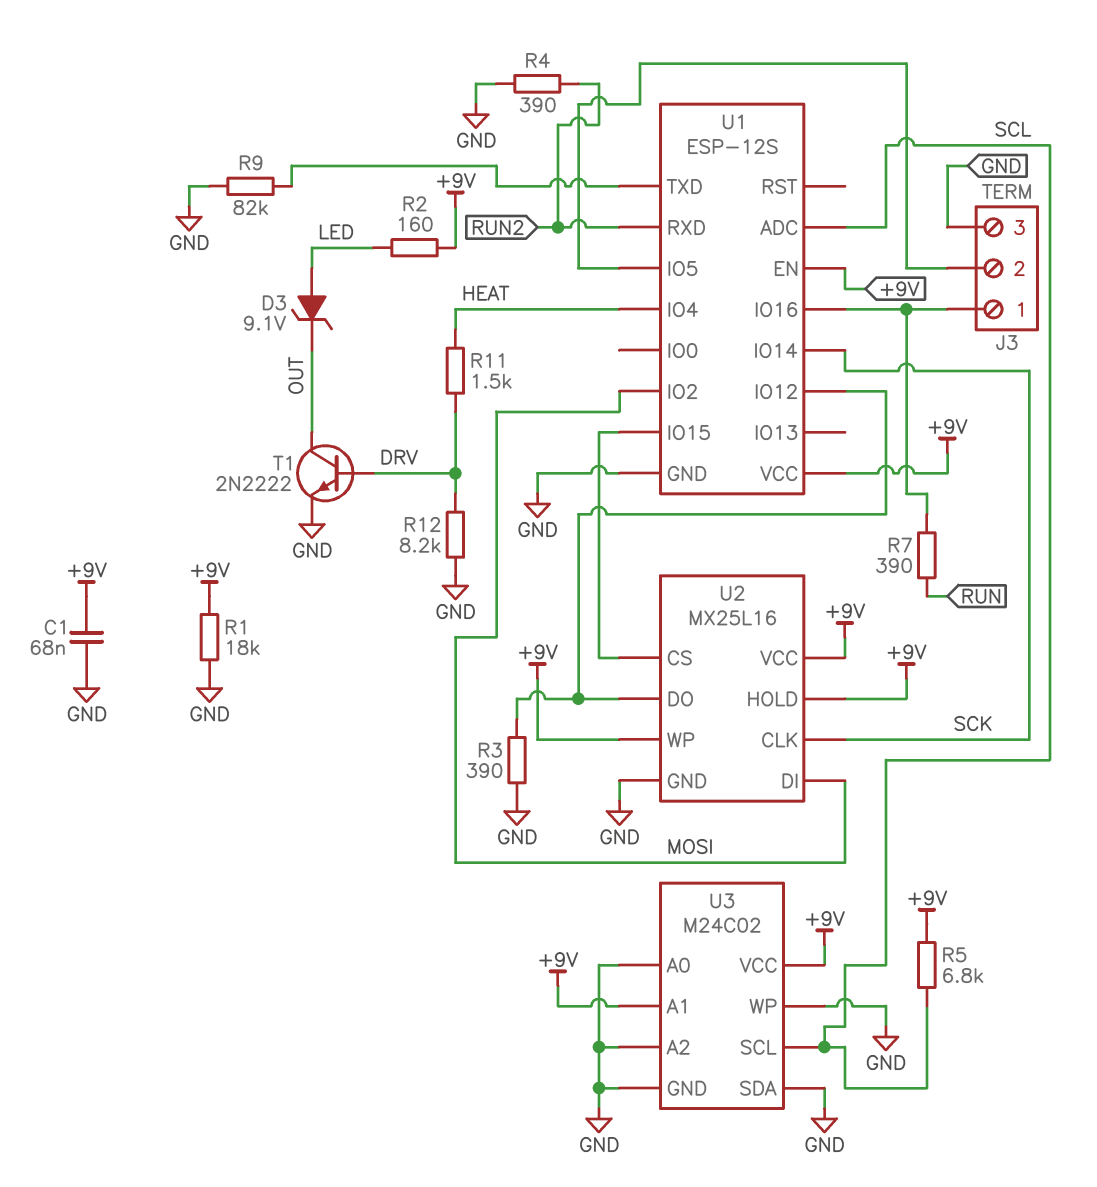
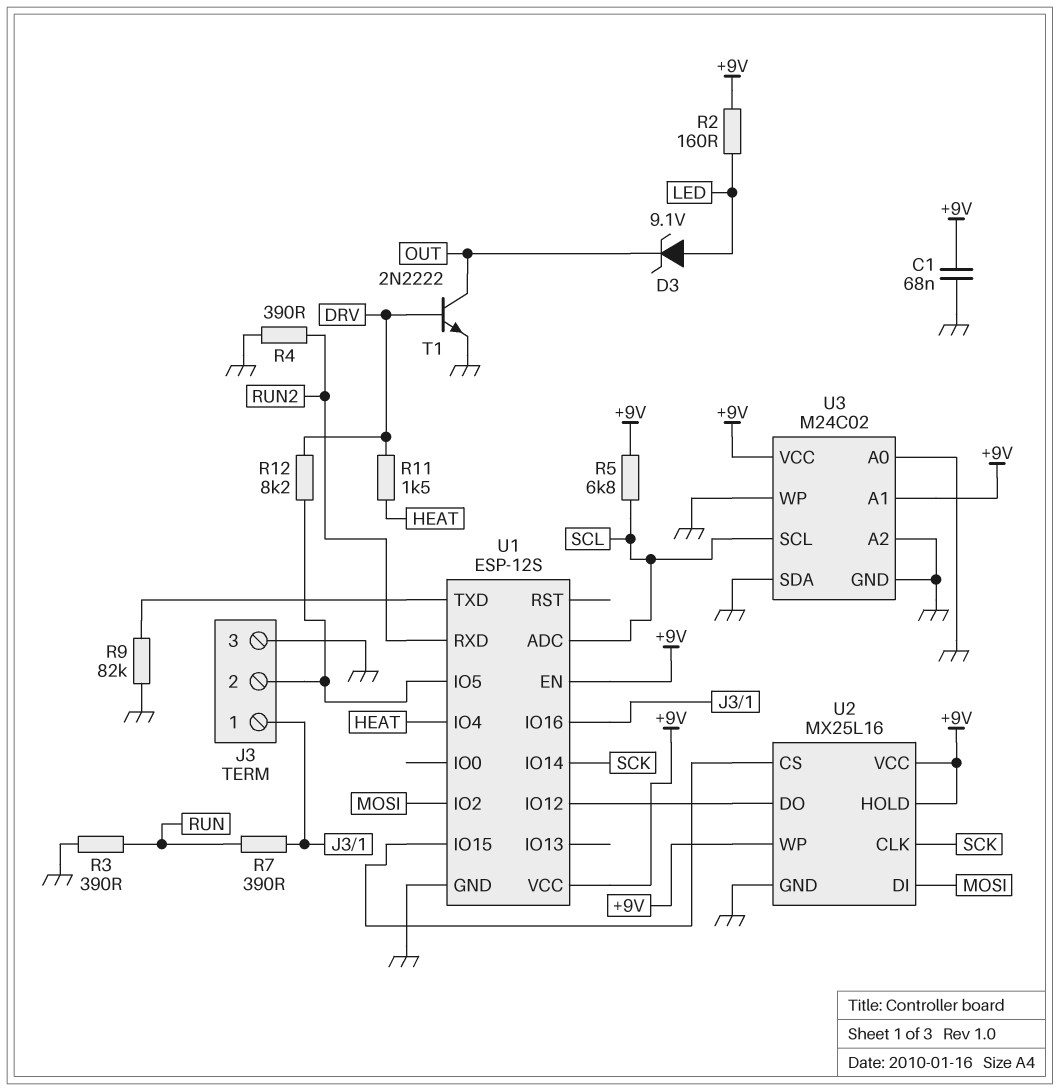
R1: 18k (+9V, GND) -> none
R3: 390 (GND, U1/IO12) -> 390 (GND, RUN)
R12: 8.2k (DRV, GND) -> 8.2k (DRV, J3/2)

